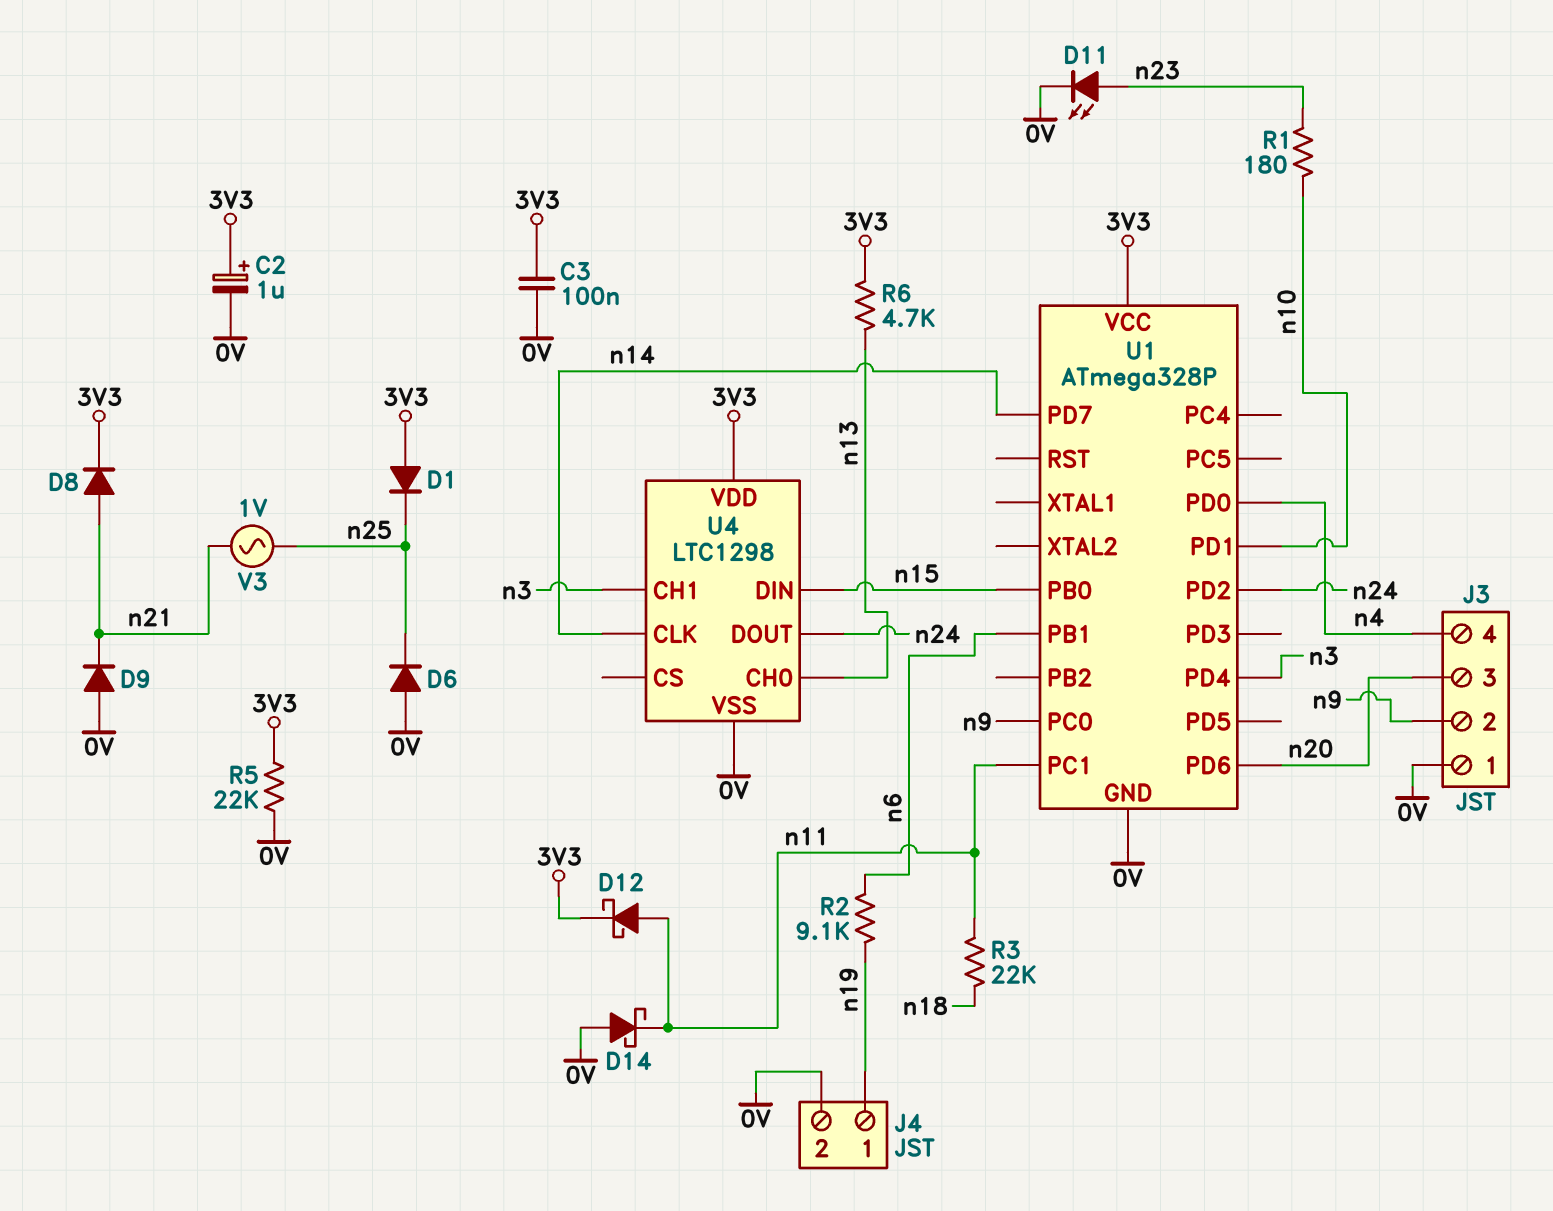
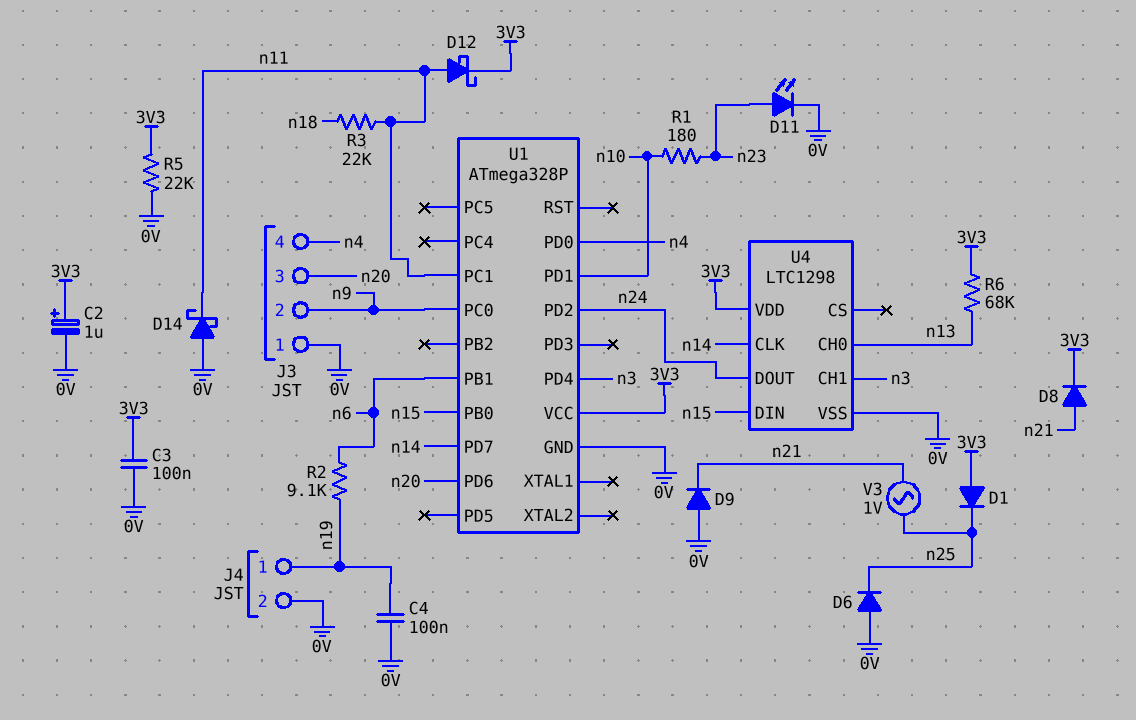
C4: none -> 100nF (0V, n19)
R6: 4.7k (3V3, n13) -> 68k (3V3, n13)

